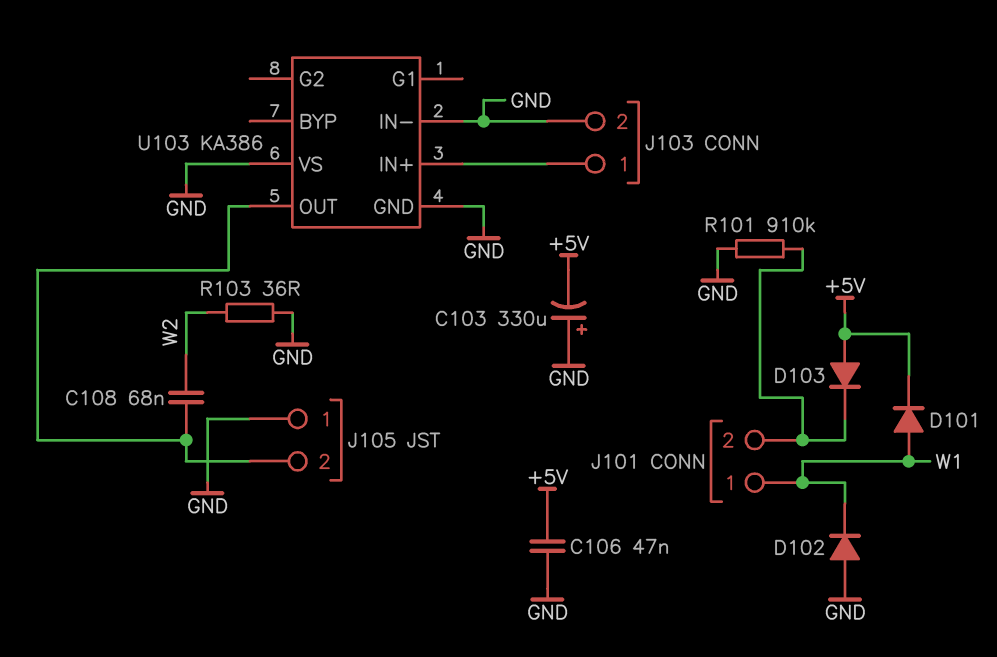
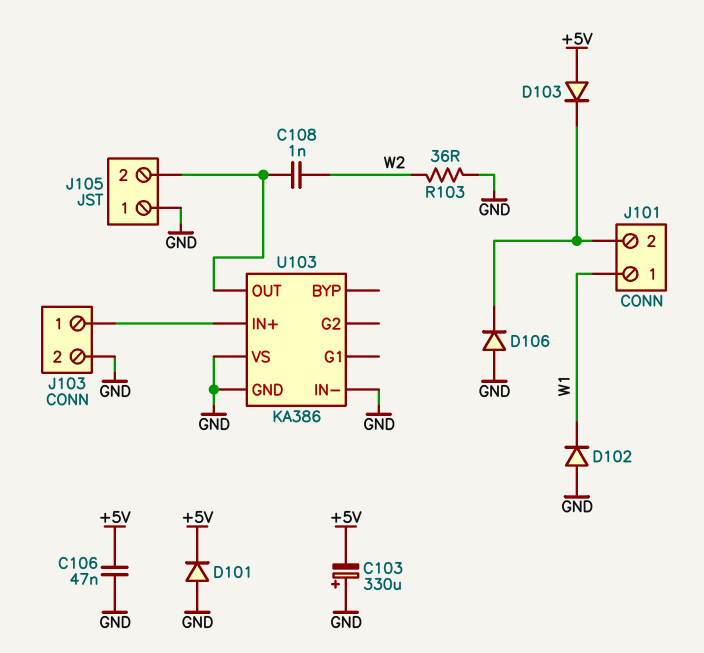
C108: 68nF (J105/2, W2) -> 1nF (J105/2, W2)
D101: diode (A W1, K +5V) -> diode (A GND, K +5V)
D106: none -> diode (A GND, K J101/2)
R101: 910k (GND, J101/2) -> none

